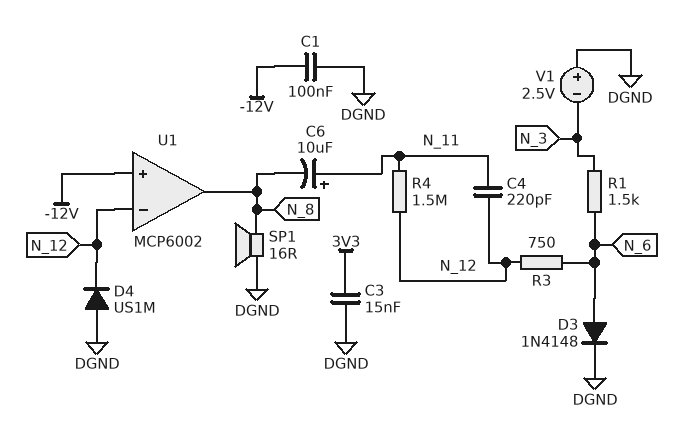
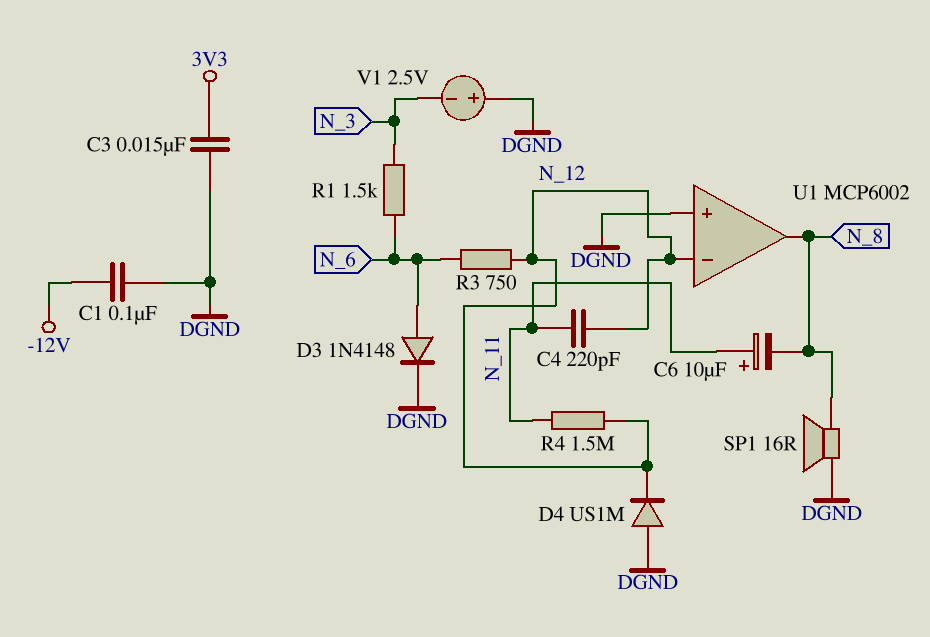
U1 pin in+: -12V -> DGND

